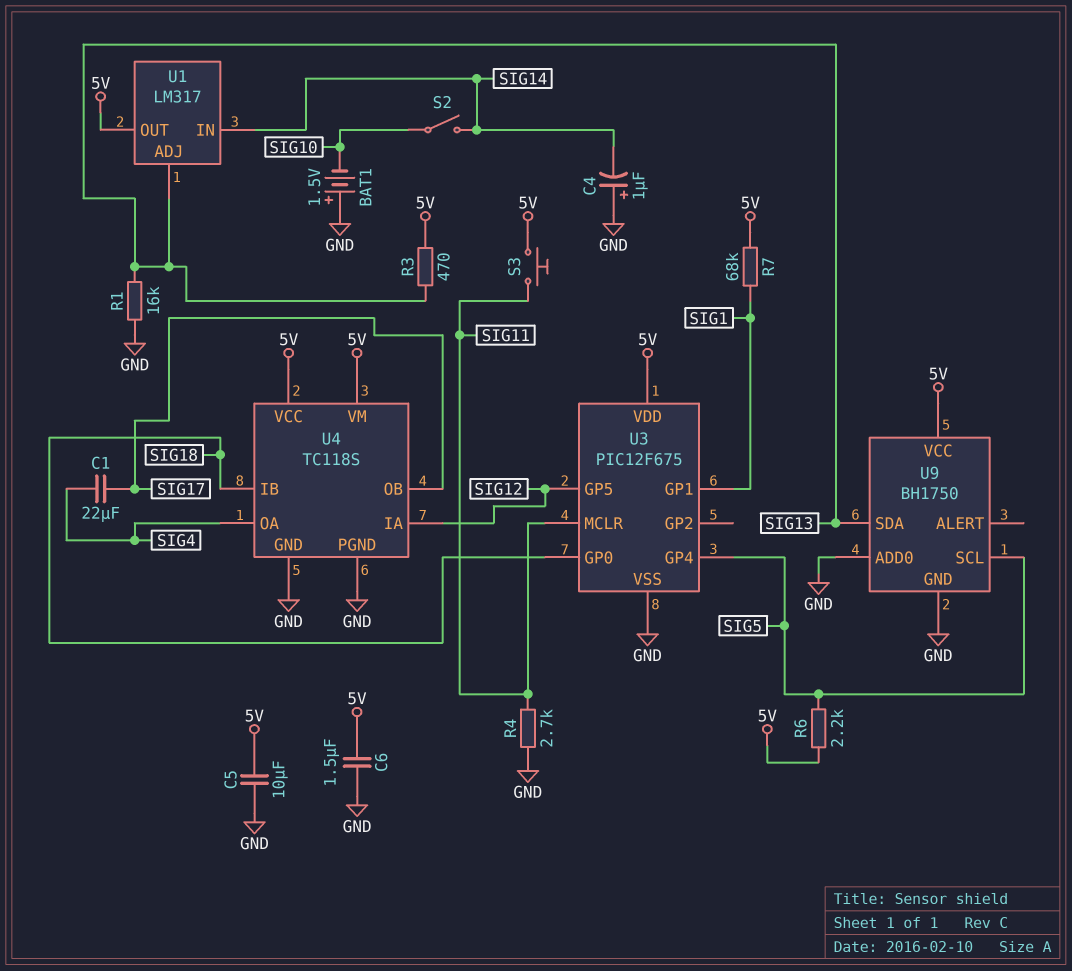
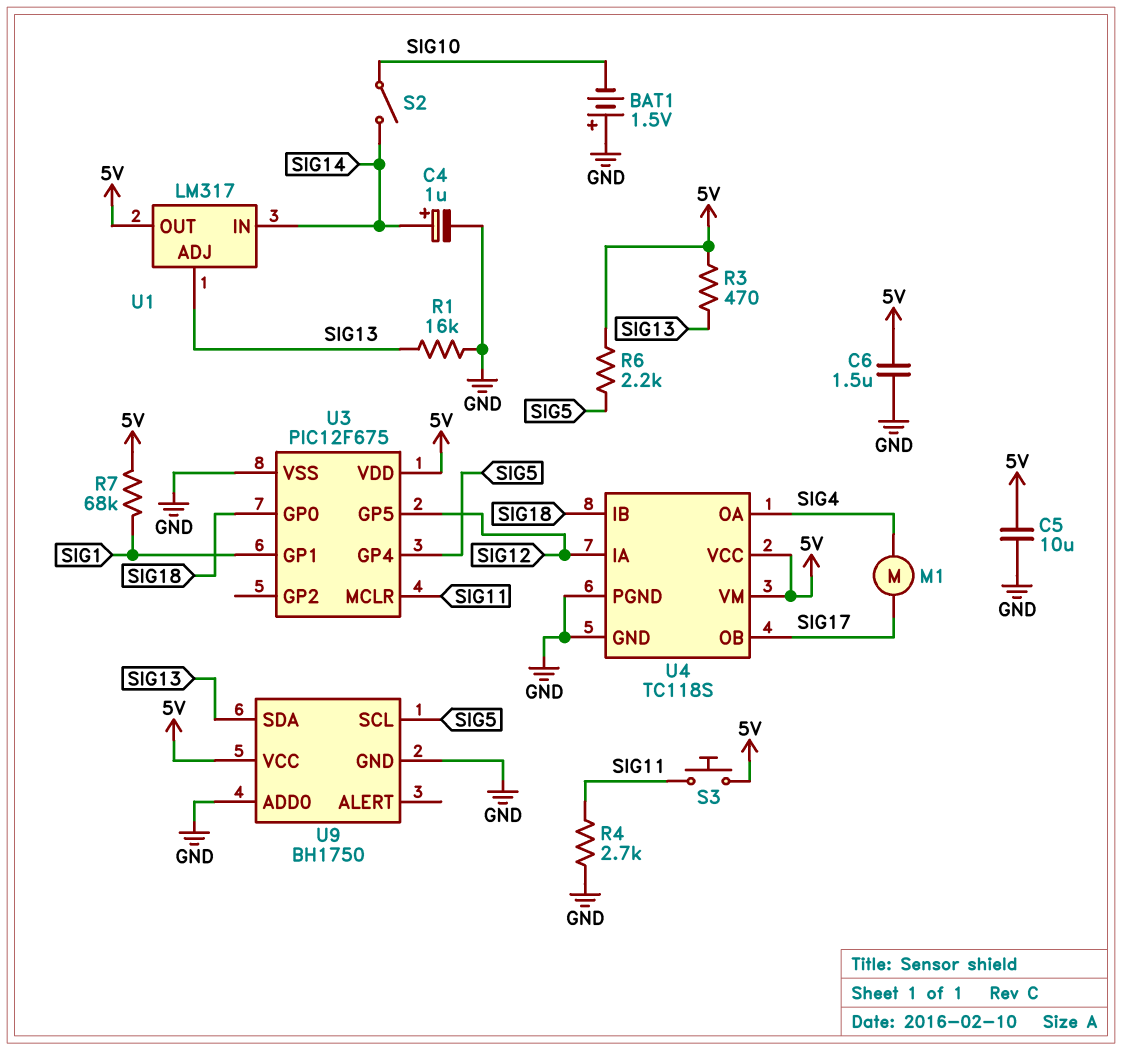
C1: 22uF (SIG4, SIG17) -> none
C4: 1uF (plus GND, minus SIG14) -> 1uF (plus SIG14, minus GND)
M1: none -> motor (SIG4, SIG17)

